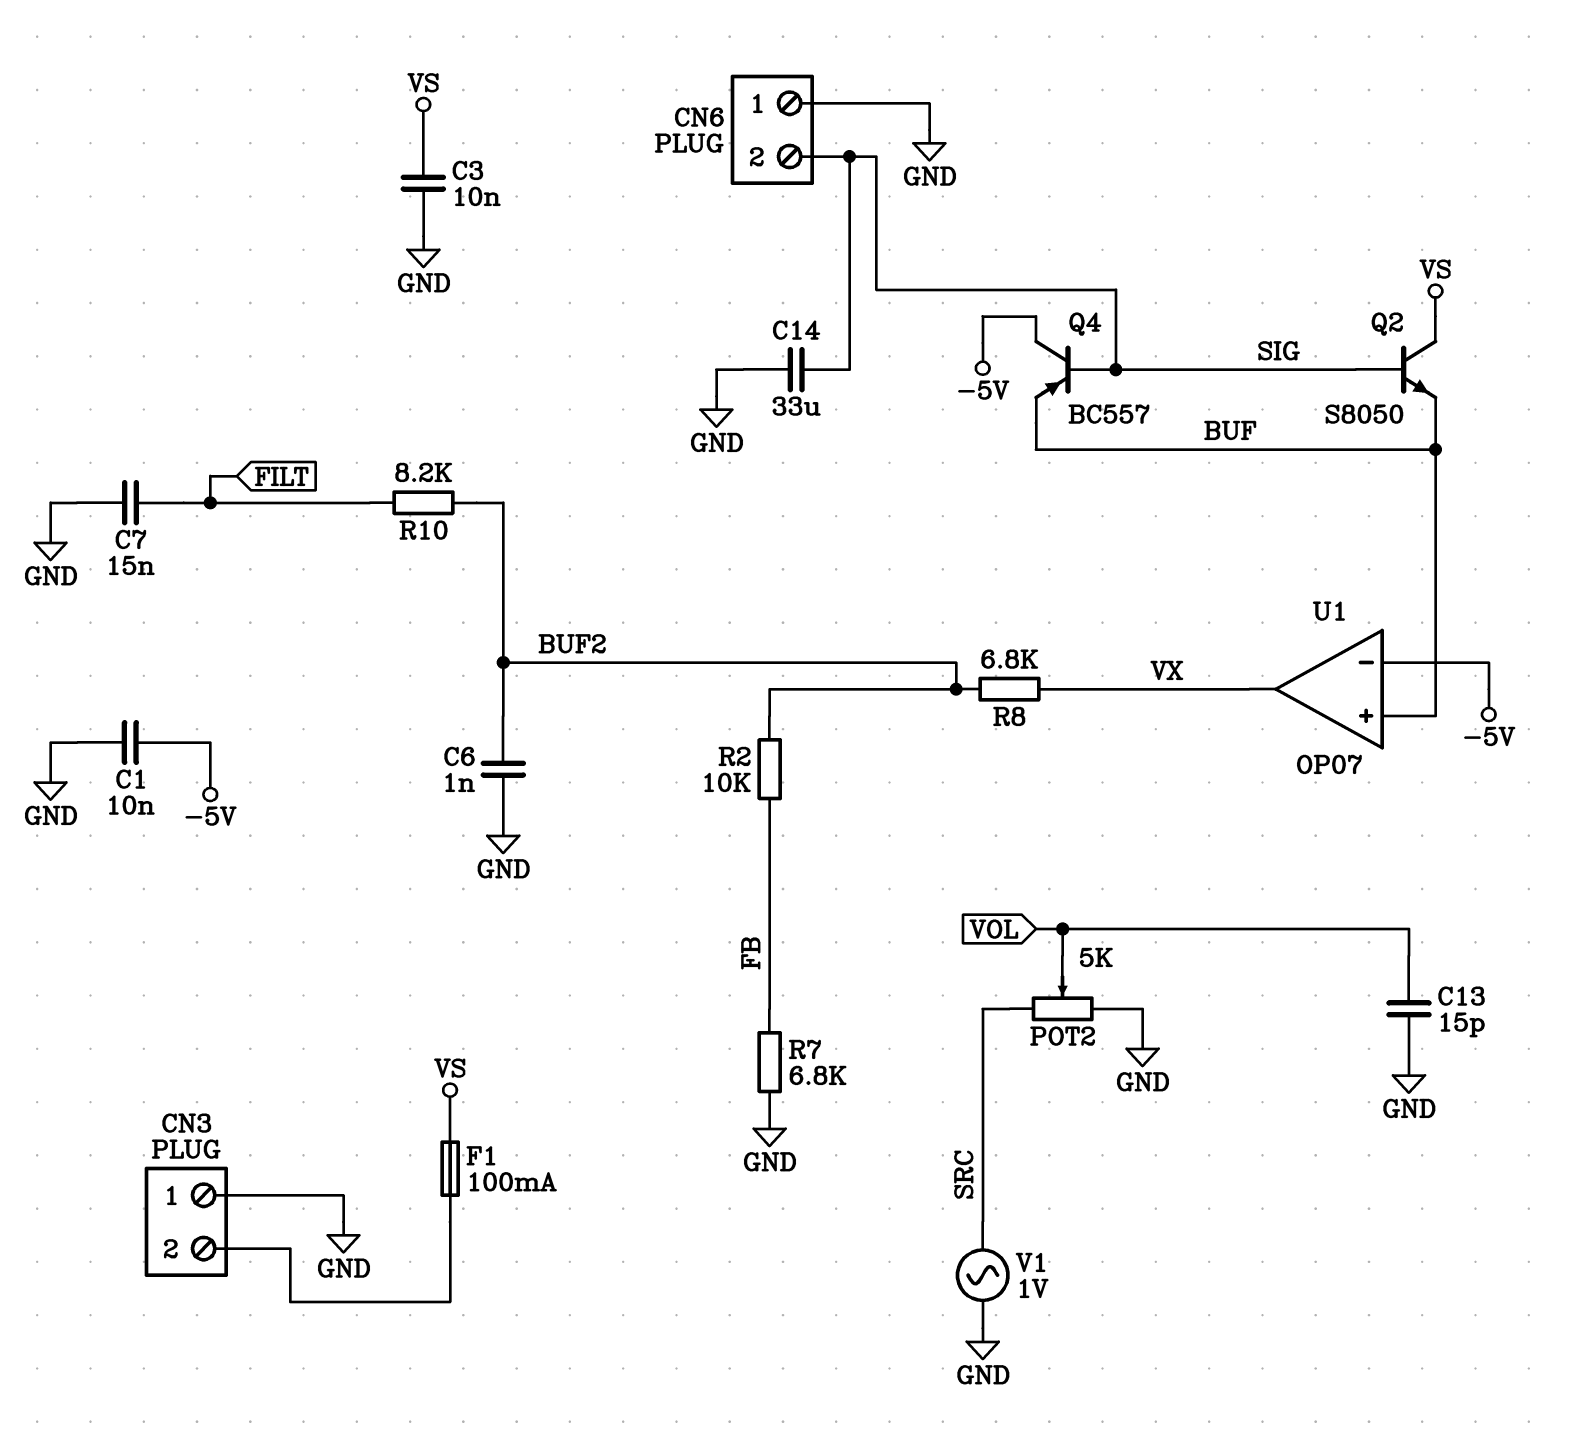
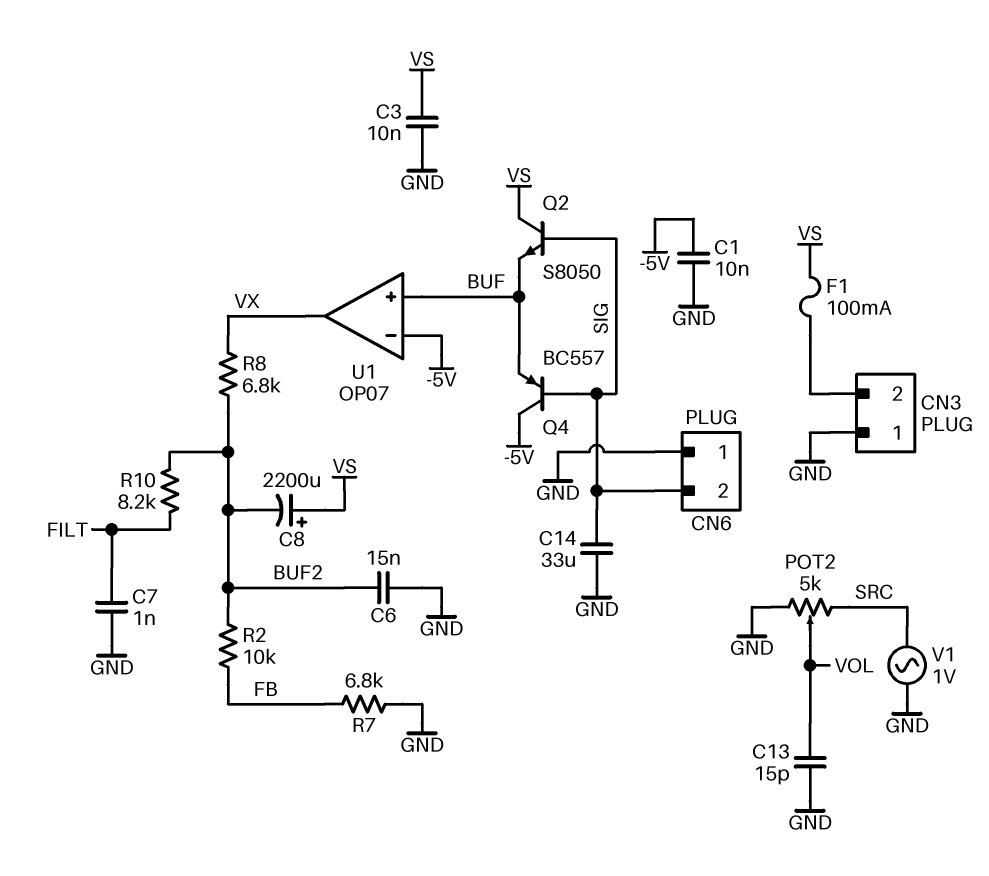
C6: 1nF (BUF2, GND) -> 15nF (BUF2, GND)
C7: 15nF (FILT, GND) -> 1nF (FILT, GND)
C8: none -> 2200uF (plus VS, minus BUF2)

